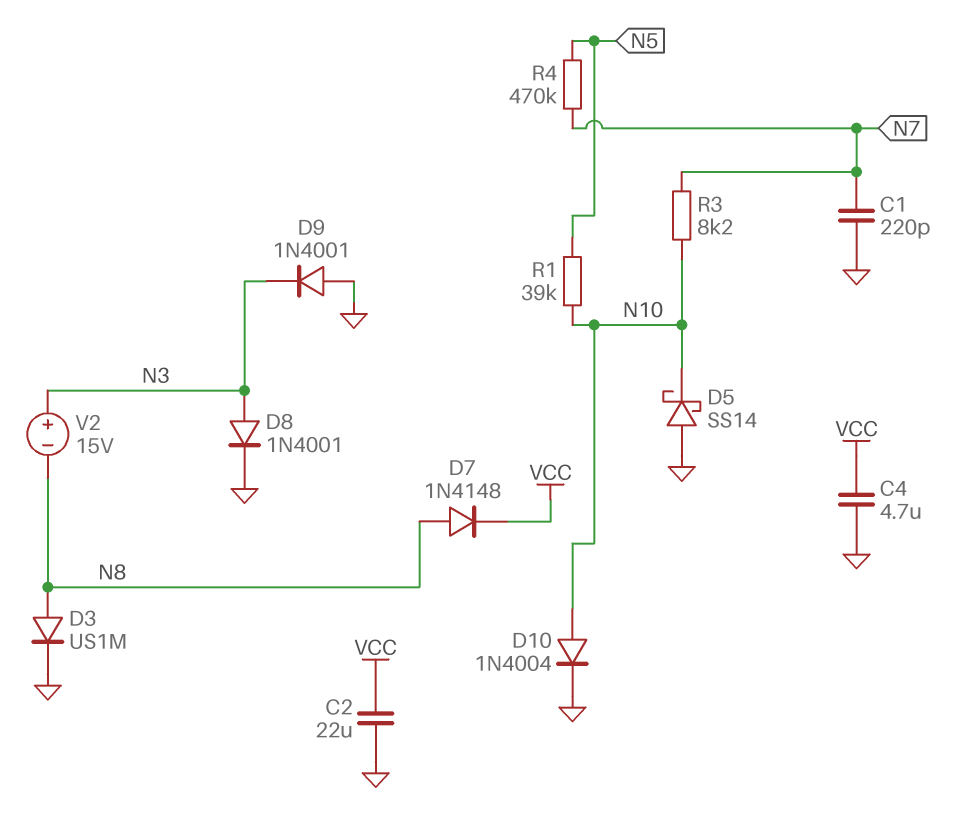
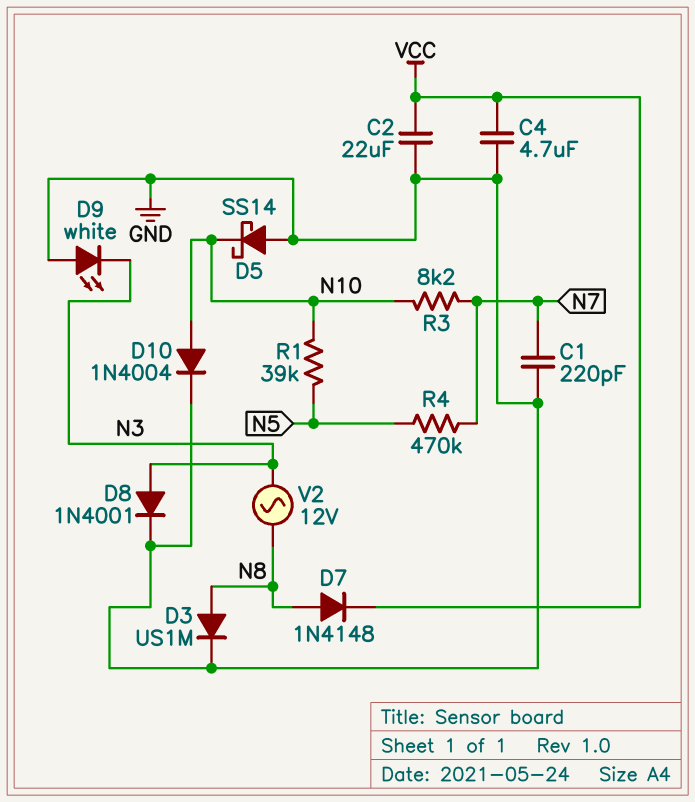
D9: diode 1N4001 (A GND, K N3) -> LED white (A GND, K N3)
V2: 15V (plus N3, minus N8) -> AC 12V (N3, N8)

